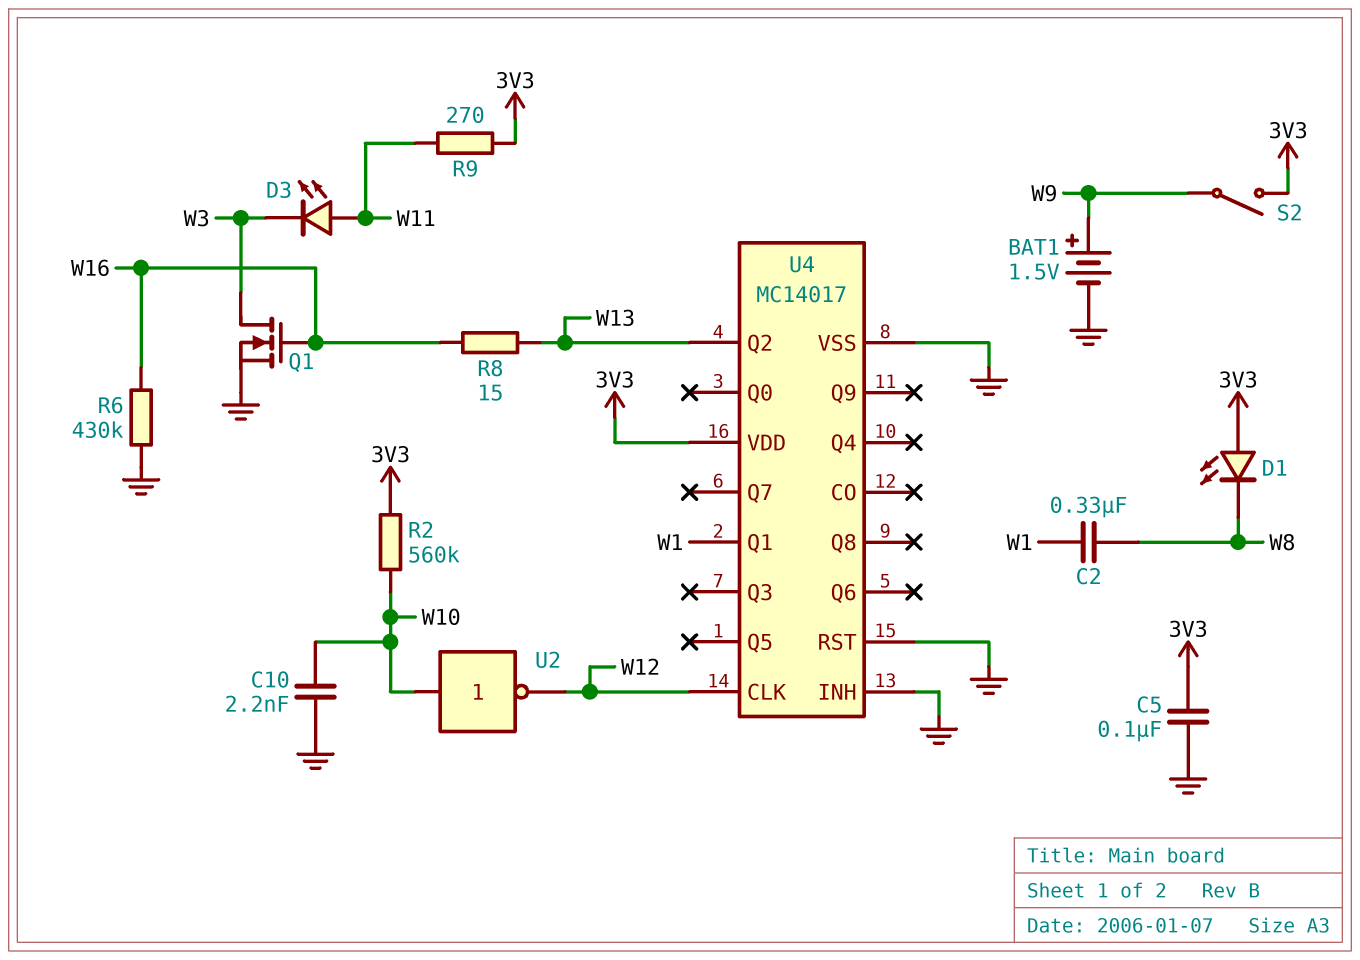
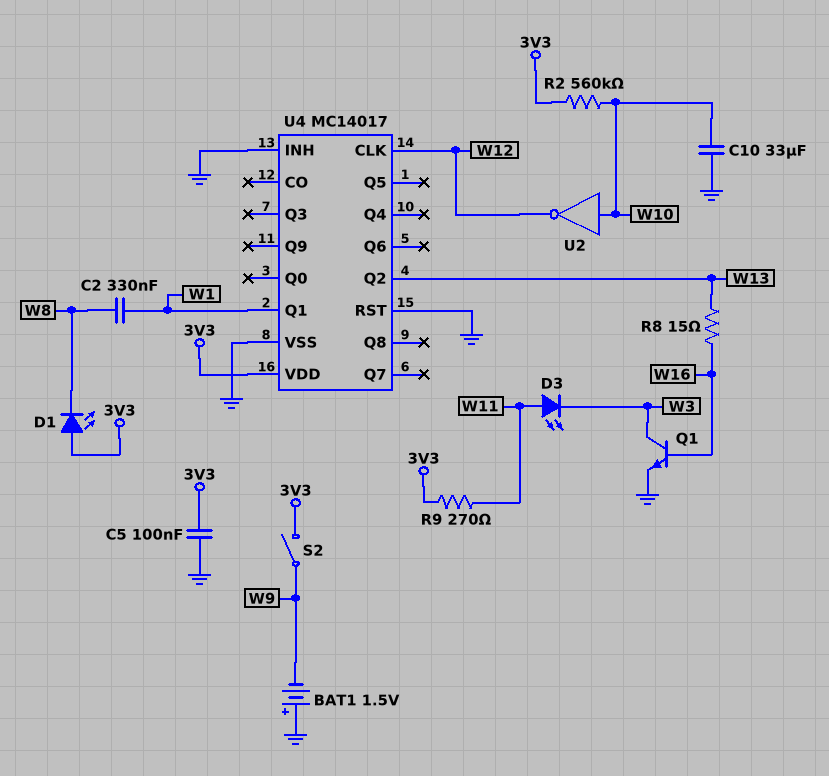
BAT1: 1.5V (plus W9, minus GND) -> 1.5V (plus GND, minus W9)
C10: 2.2nF (GND, W10) -> 33uF (GND, W10)
Q1: NMOS (G W16, D W3, S GND) -> NPN (B W16, C W3, E GND)
R6: 430k (GND, W16) -> none

